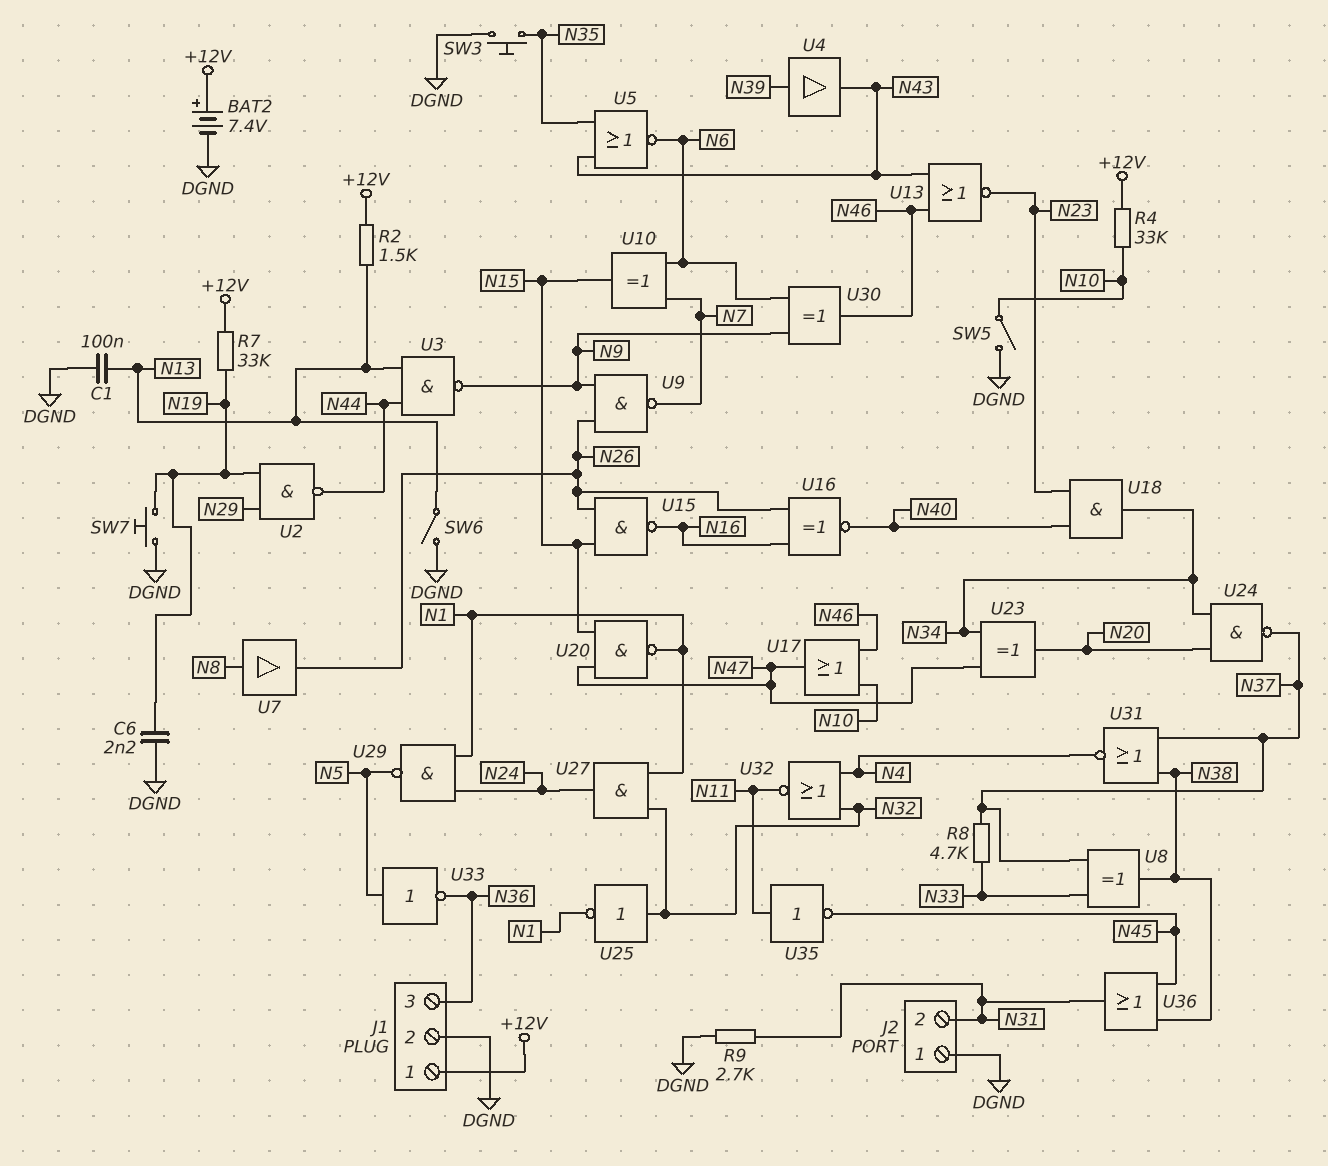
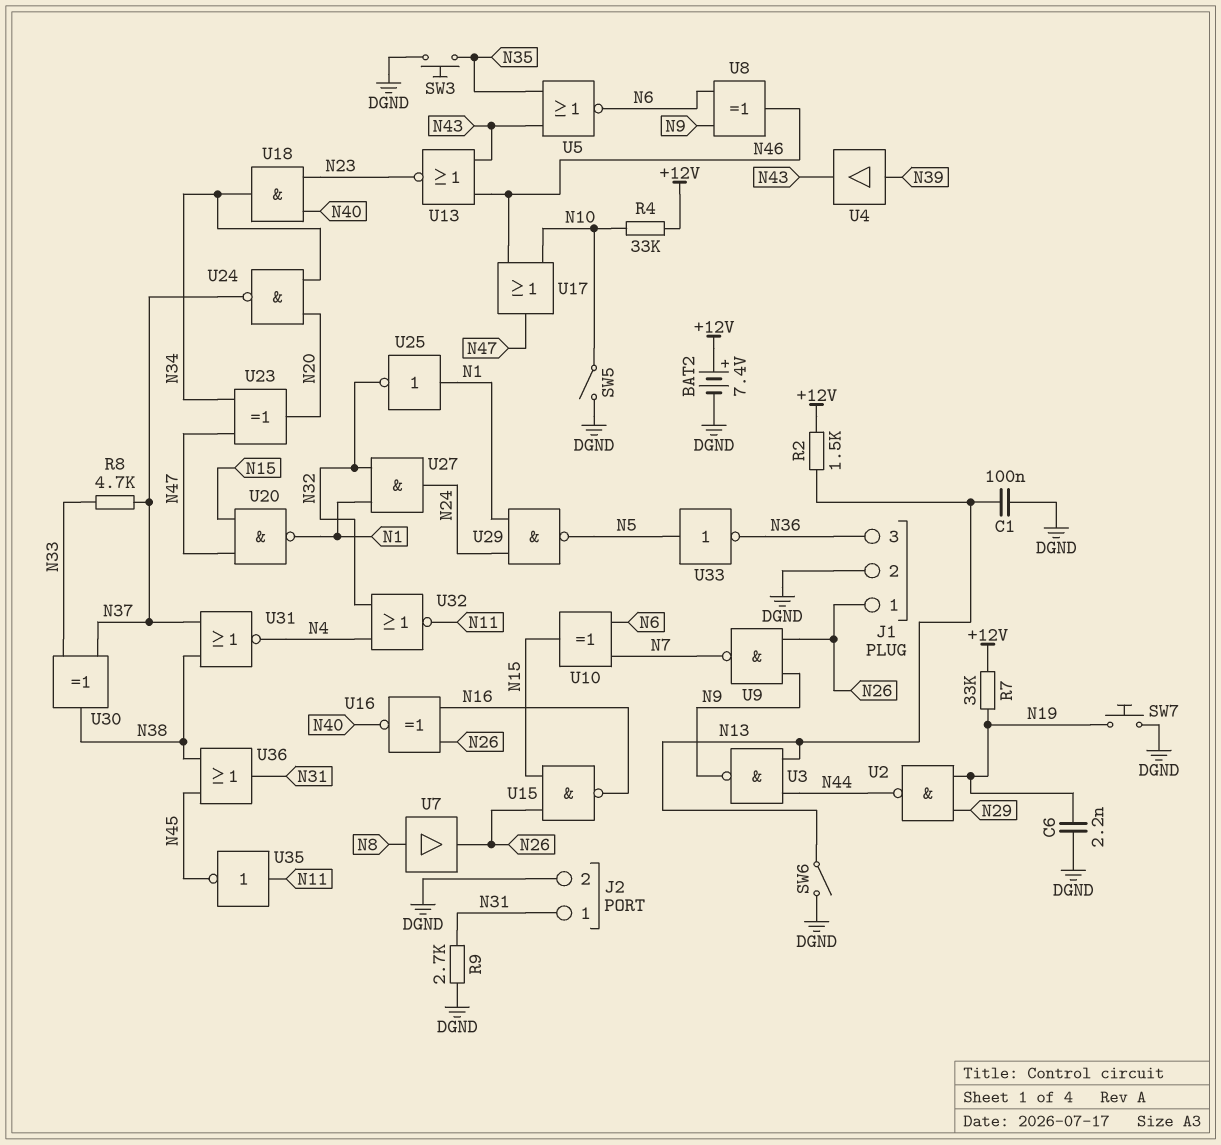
J1 pin 1: +12V -> N26
J2 pin 1: DGND -> N31
J2 pin 2: N31 -> DGND
U8: XOR (in N33, in N37, out N38) -> XOR (in N6, in N9, out N46)
U25: NOT (in N32, out N1) -> NOT (in N1, out N32)
U30: XOR (in N6, in N9, out N46) -> XOR (in N33, in N37, out N38)

